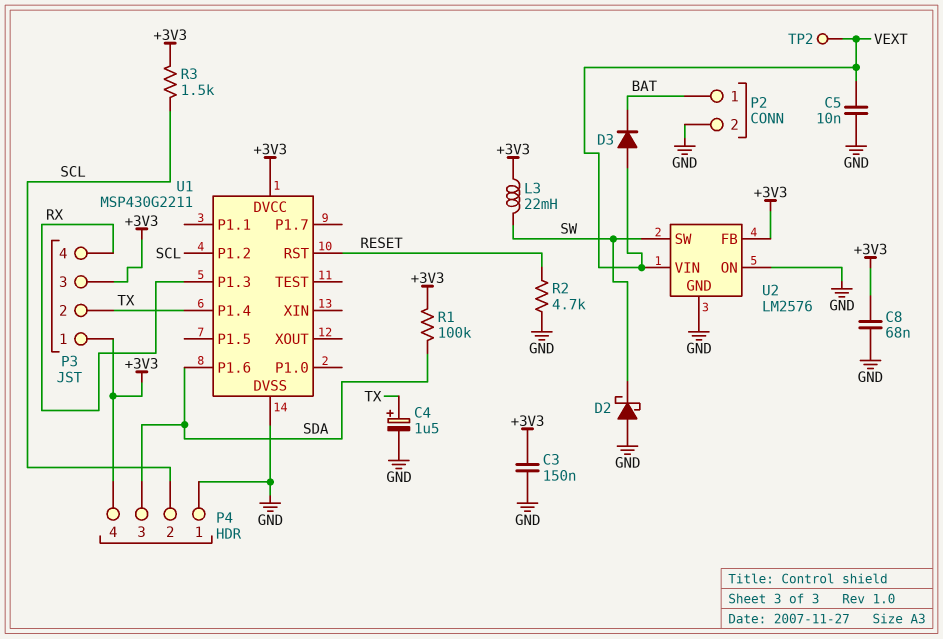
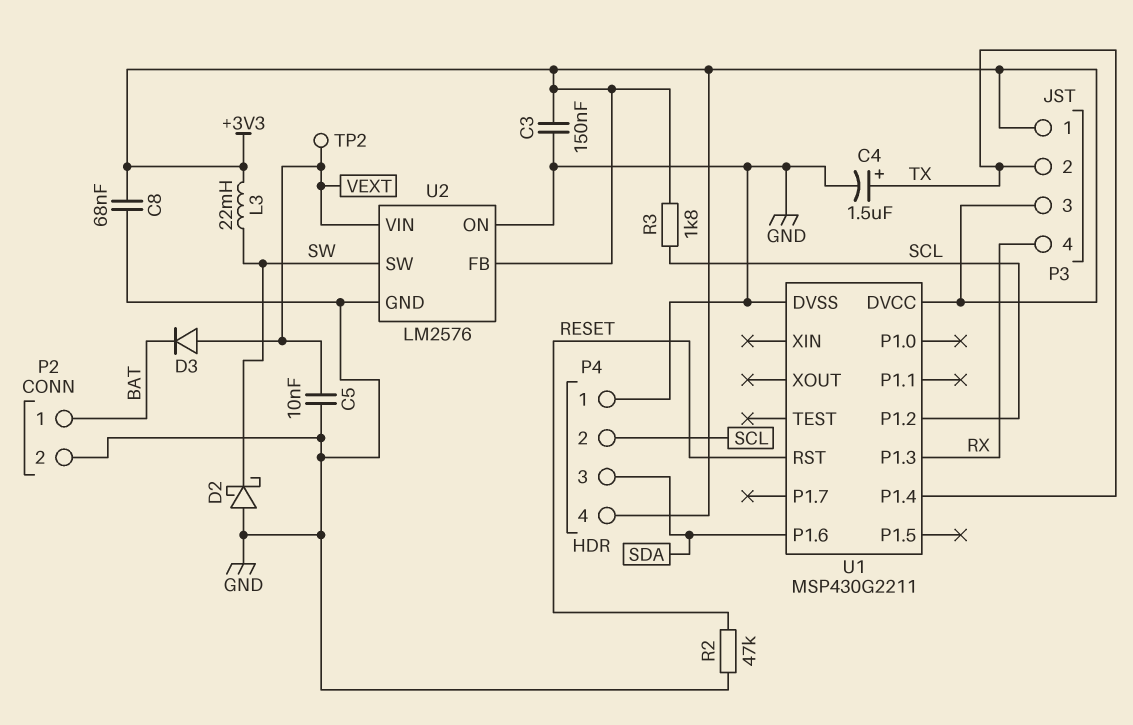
R1: 100k (+3V3, SDA) -> none
R2: 4.7k (GND, RESET) -> 47k (GND, RESET)
R3: 1.5k (+3V3, SCL) -> 1.8k (+3V3, SCL)

